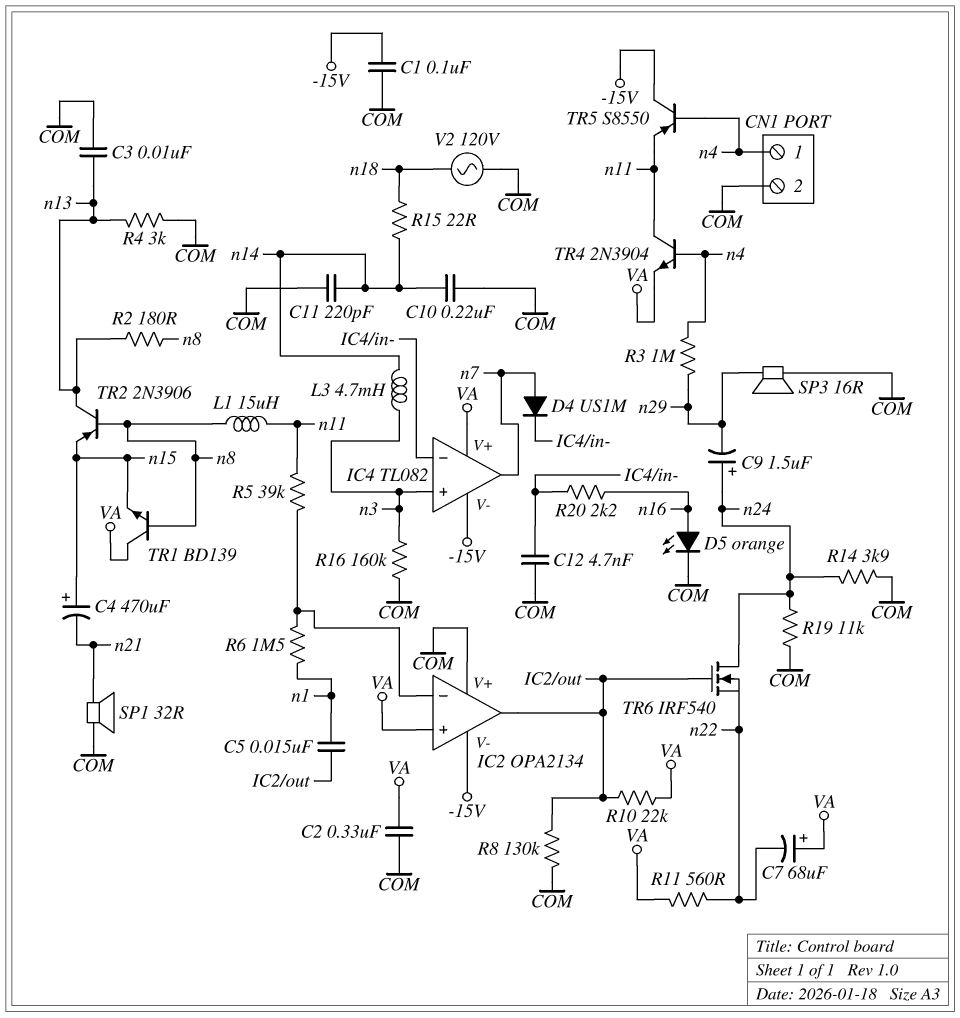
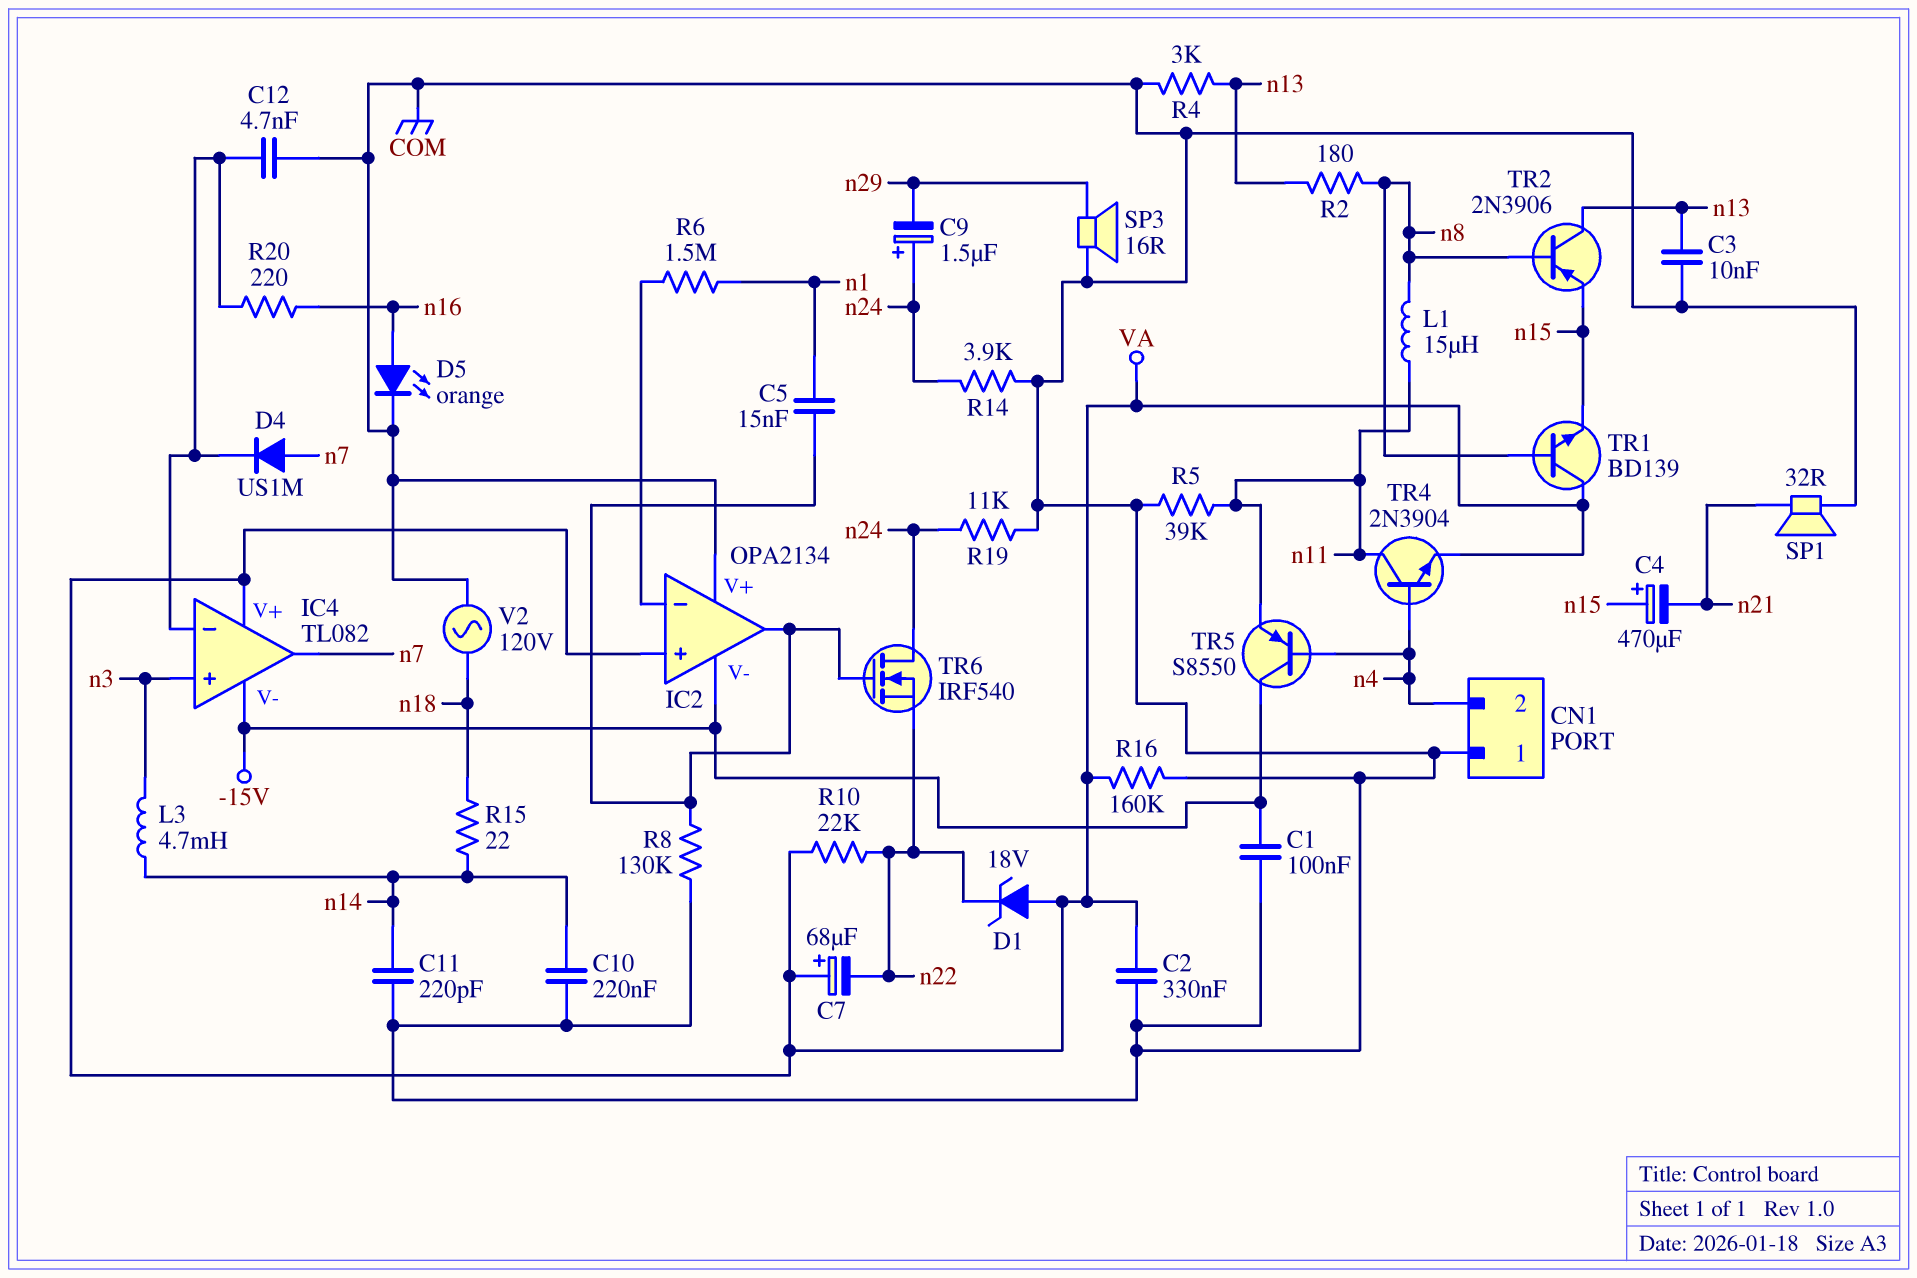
CN1 pin 1: n4 -> COM
CN1 pin 2: COM -> n4
D1: none -> zener 18V (A VA, K n22)
R3: 1M (n4, n29) -> none
R5: 39k (IC2/in-, n11) -> 39k (COM, n11)
R10: 22k (IC2/out, VA) -> 22k (VA, n22)
R11: 560 (VA, n22) -> none
R16: 160k (COM, n3) -> 160k (COM, VA)
R20: 2.2k (IC4/in-, n16) -> 220 (IC4/in-, n16)

